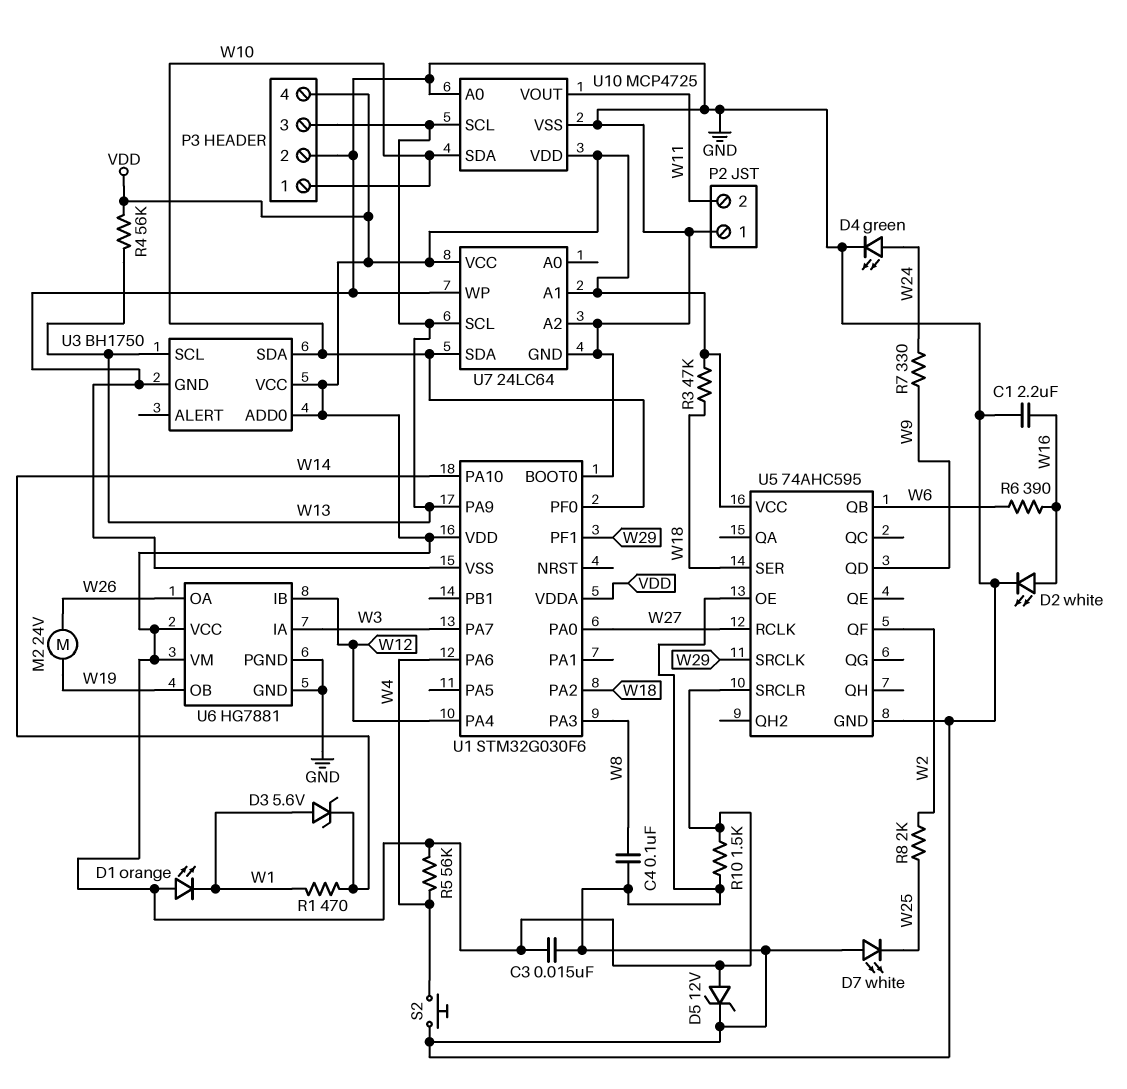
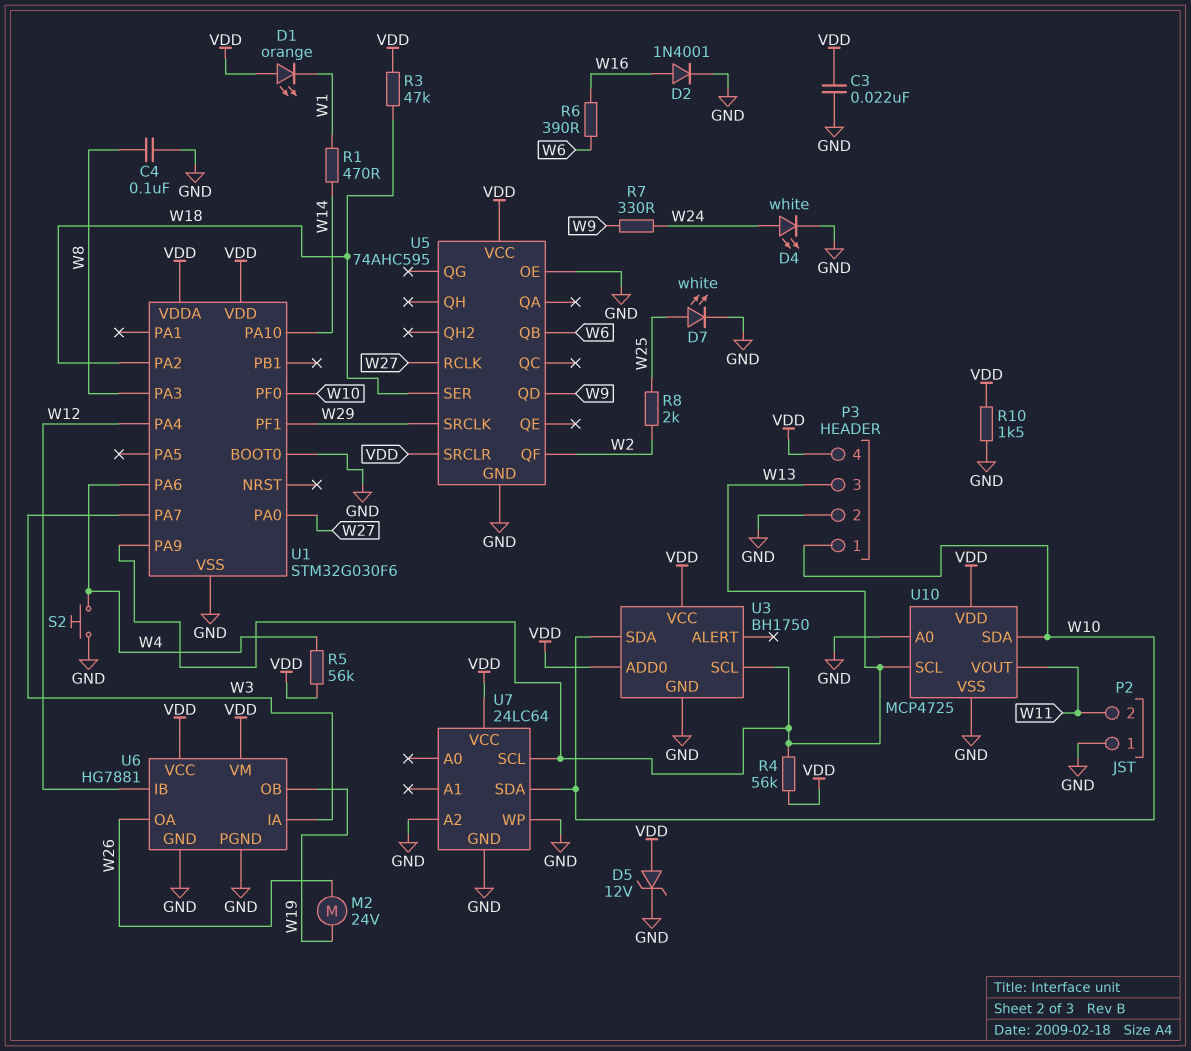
C1: 2.2uF (GND, W16) -> none
C3: 15nF (GND, VDD) -> 22nF (GND, VDD)
D2: LED white (A W16, K GND) -> diode 1N4001 (A W16, K GND)
D3: zener 5.6V (A W1, K W14) -> none
D4: LED green (A W24, K GND) -> LED white (A W24, K GND)
D7: LED white (A GND, K W25) -> LED white (A W25, K GND)
U7 pin A1: VDD -> none

